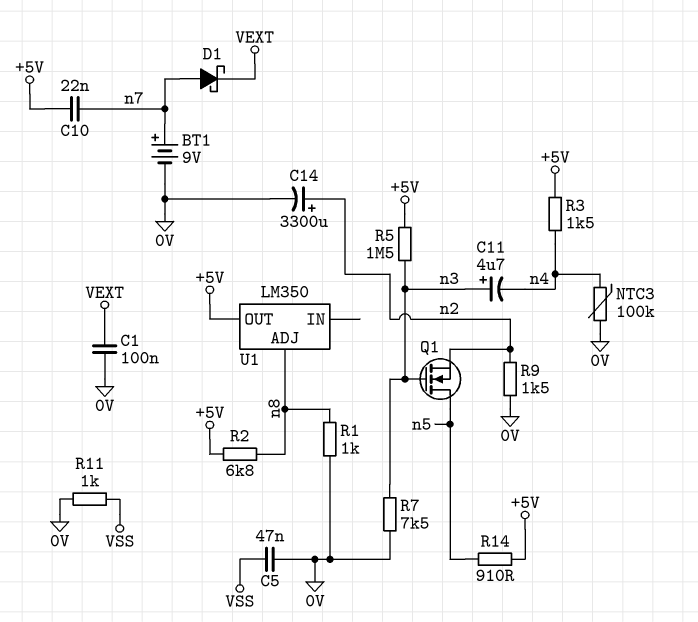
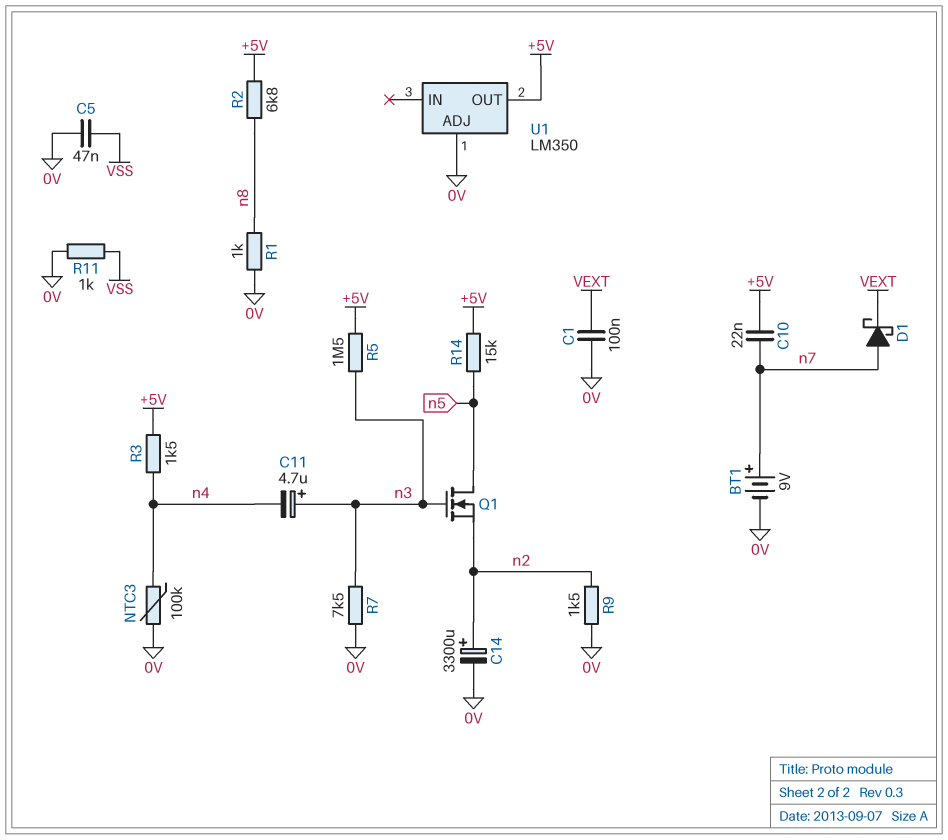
R14: 910 (+5V, n5) -> 15k (+5V, n5)
U1 pin ADJ: n8 -> 0V

